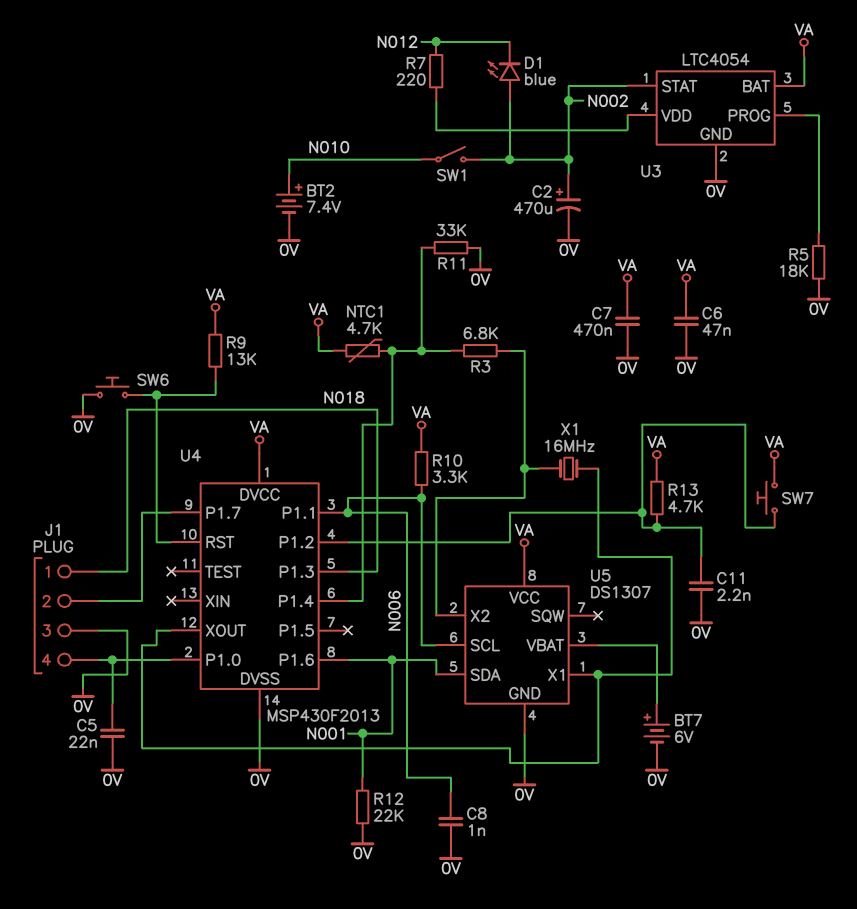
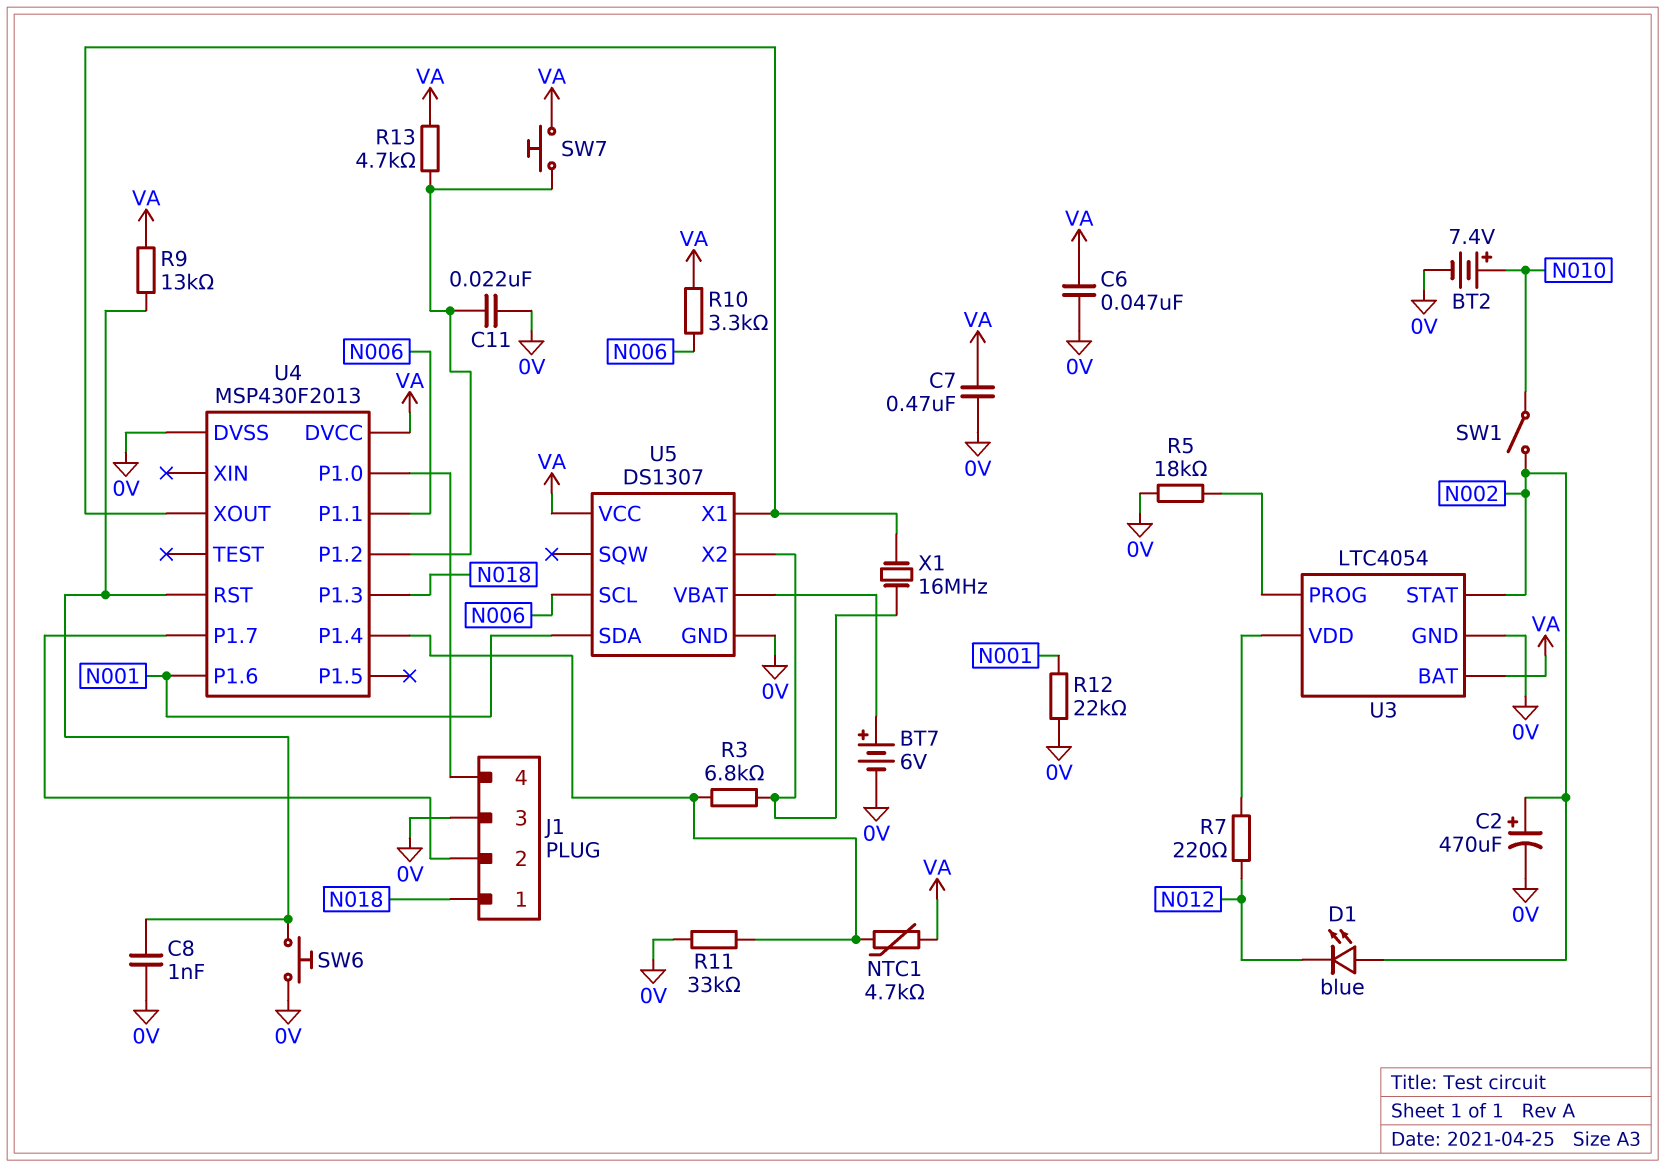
C5: 22nF (0V, J1/4) -> none
C8: 1nF (0V, N006) -> 1nF (0V, U4/RST)
C11: 2.2nF (0V, U4/P1.2) -> 22nF (0V, U4/P1.2)

